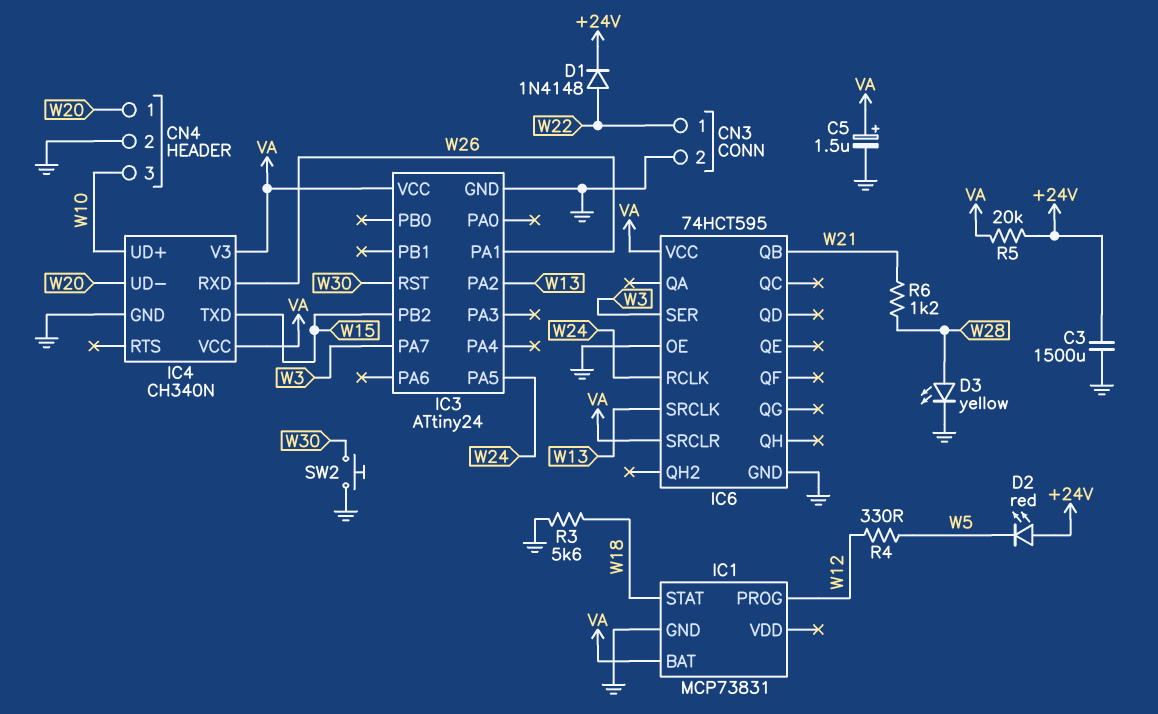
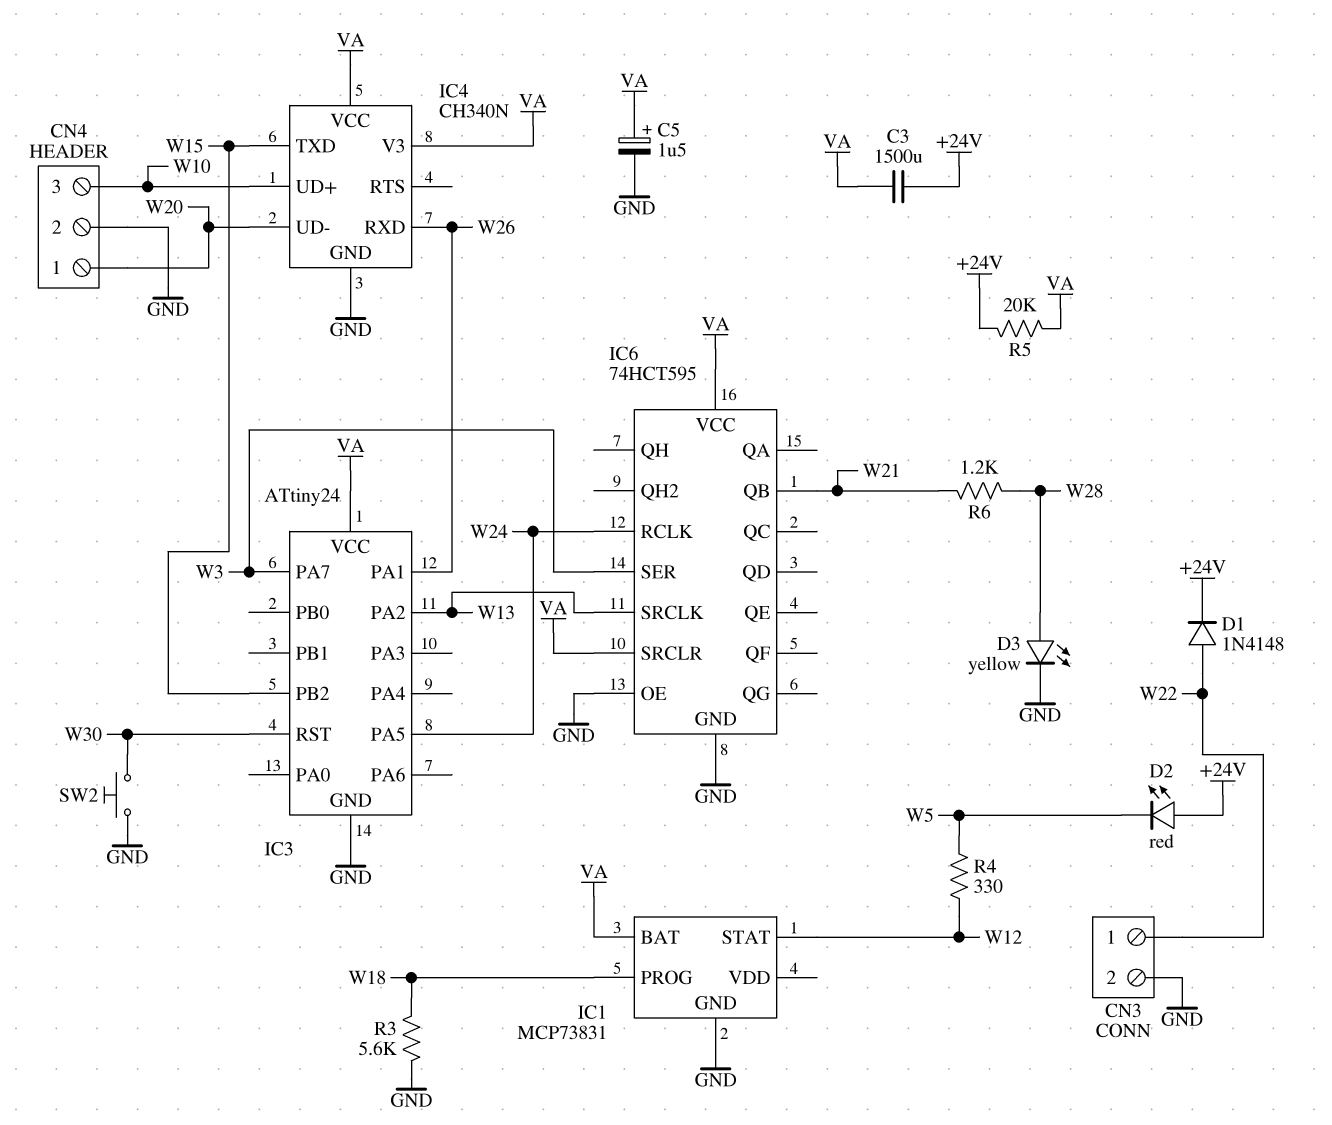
C3: 1500uF (+24V, GND) -> 1500uF (+24V, VA)
IC1 pin PROG: W12 -> W18
IC1 pin STAT: W18 -> W12

